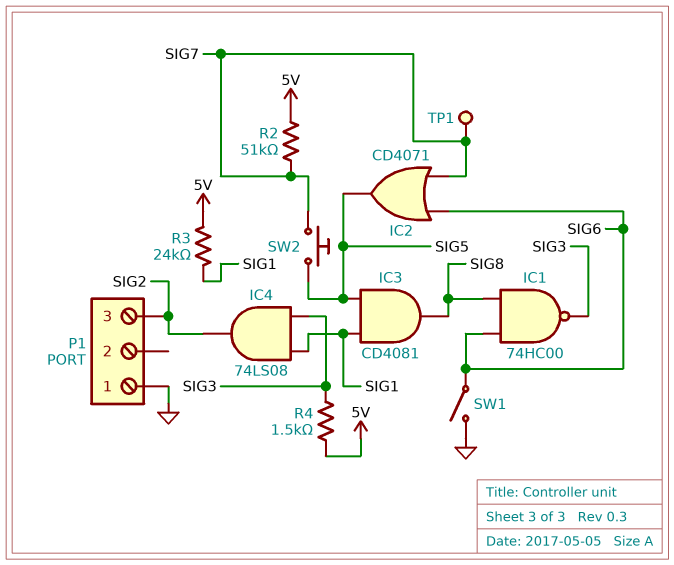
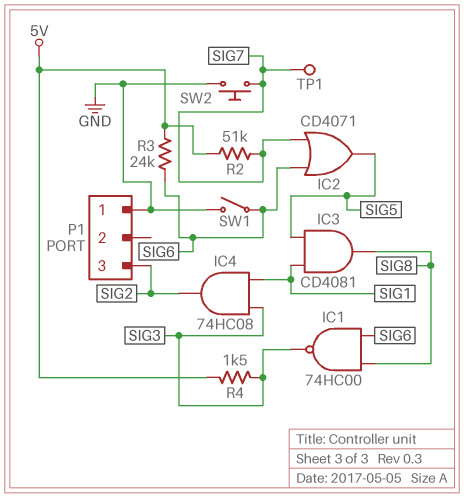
IC4: AND 74LS08 (in SIG1, in SIG3, out SIG2) -> AND 74HC08 (in SIG1, in SIG3, out SIG2)
R3: 24k (5V, SIG1) -> 24k (5V, SIG6)
SW2: button (SIG5, SIG7) -> button (GND, SIG7)

